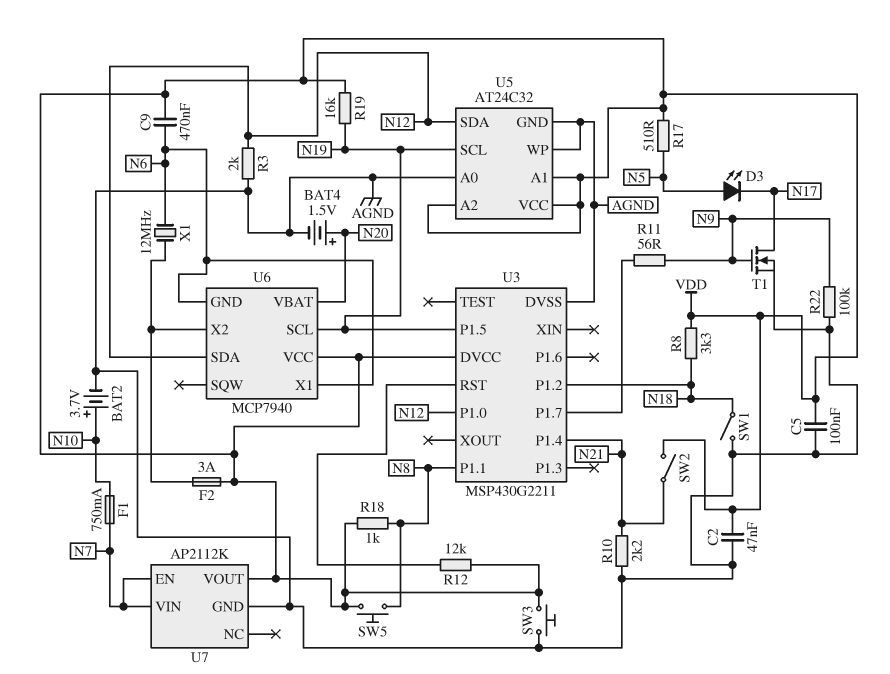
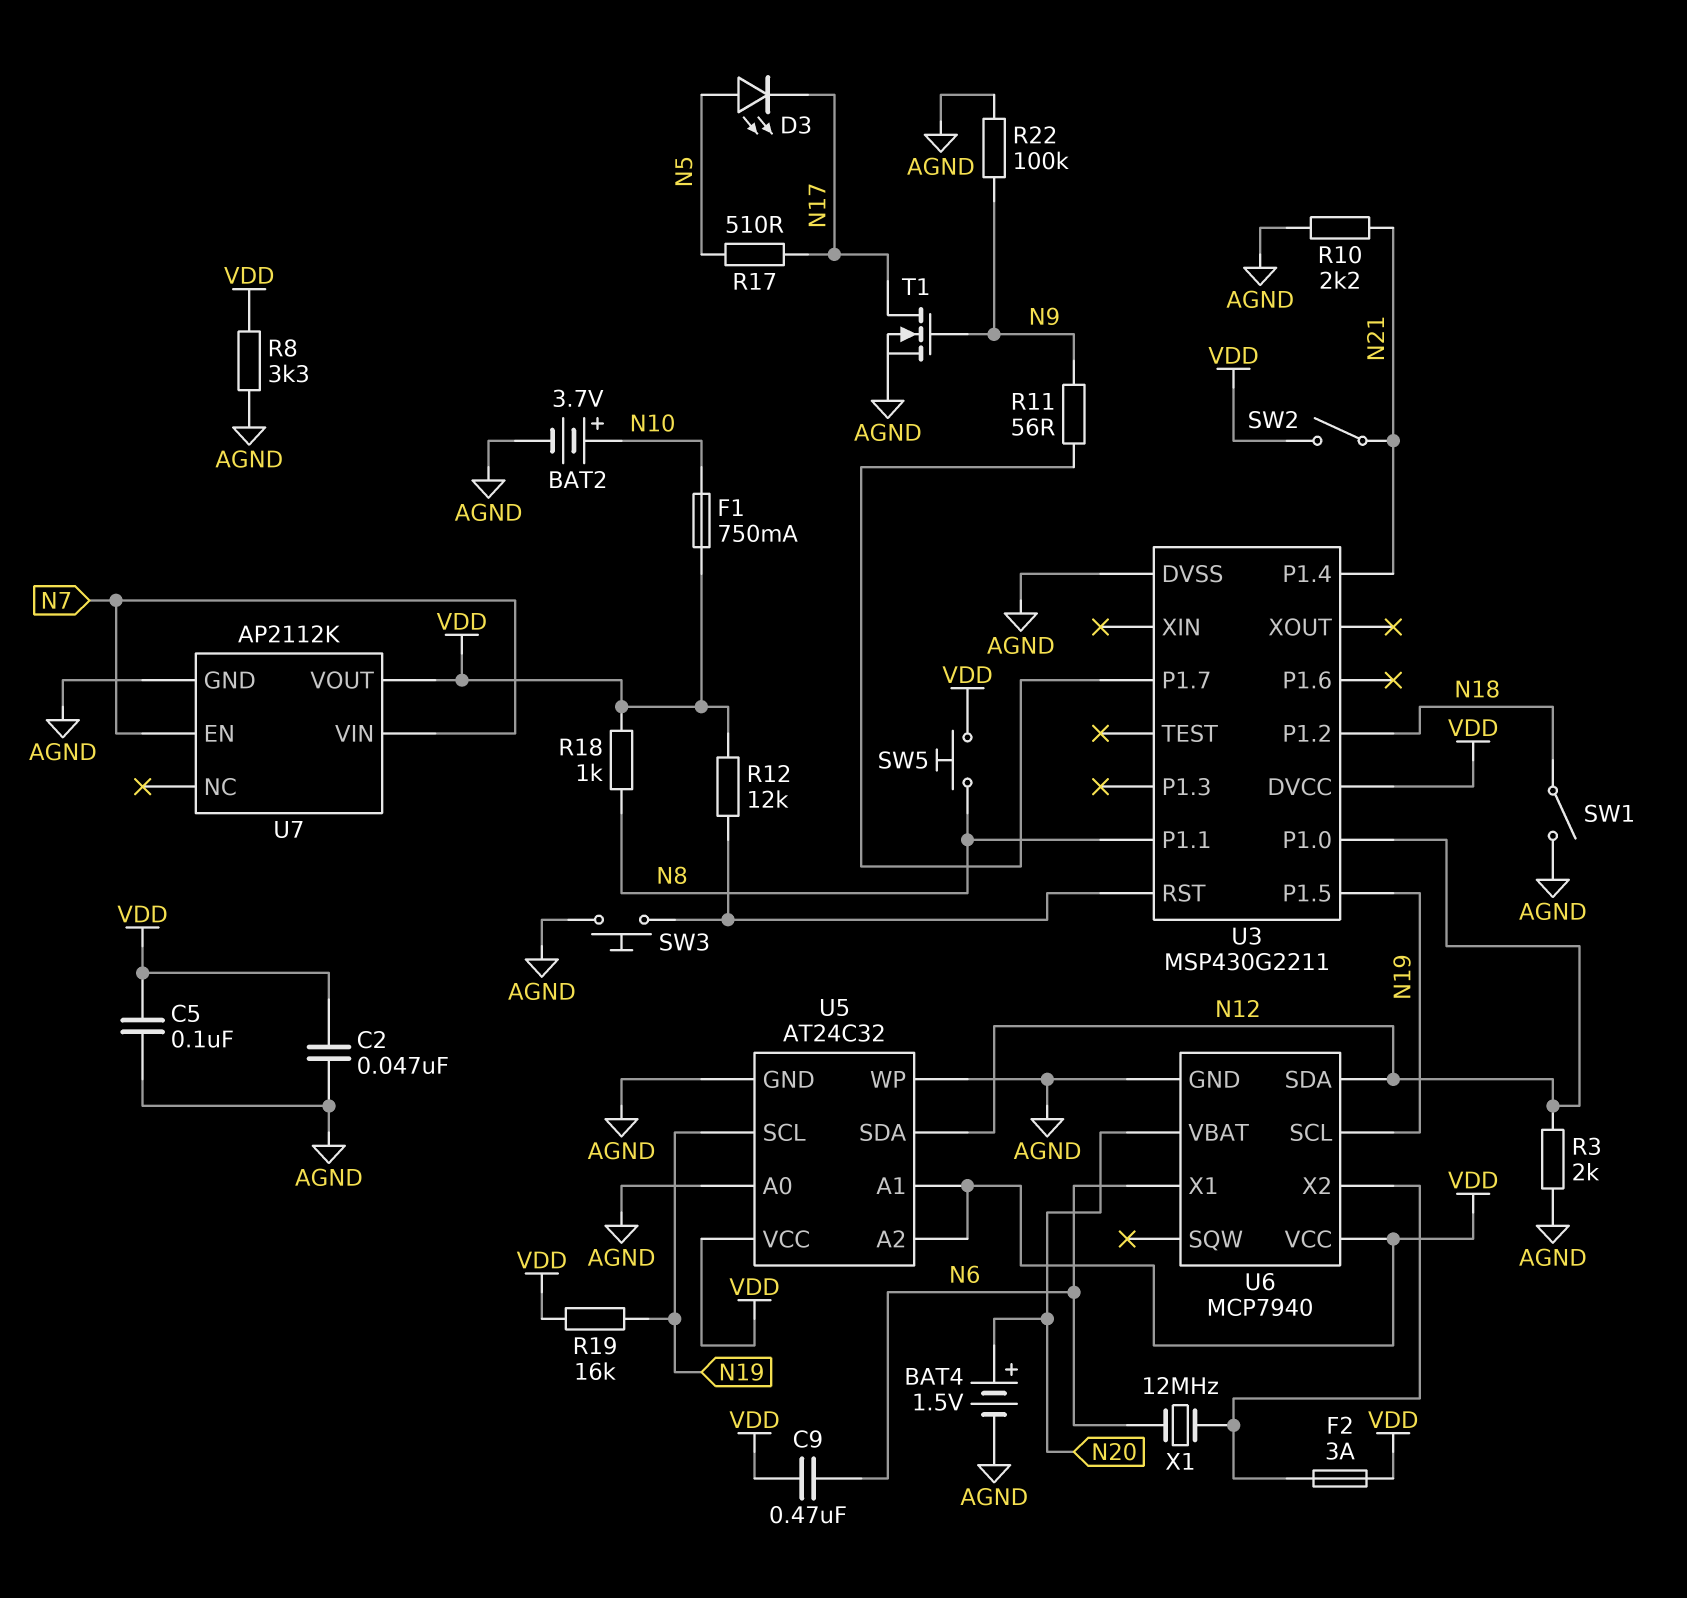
F1: 750mA (N7, N10) -> 750mA (N10, VDD)
R8: 3.3k (N18, VDD) -> 3.3k (AGND, VDD)
R17: 510 (N5, VDD) -> 510 (N5, N17)
SW3: button (AGND, VDD) -> button (AGND, U3/RST)
U6 pin GND: N6 -> AGND

